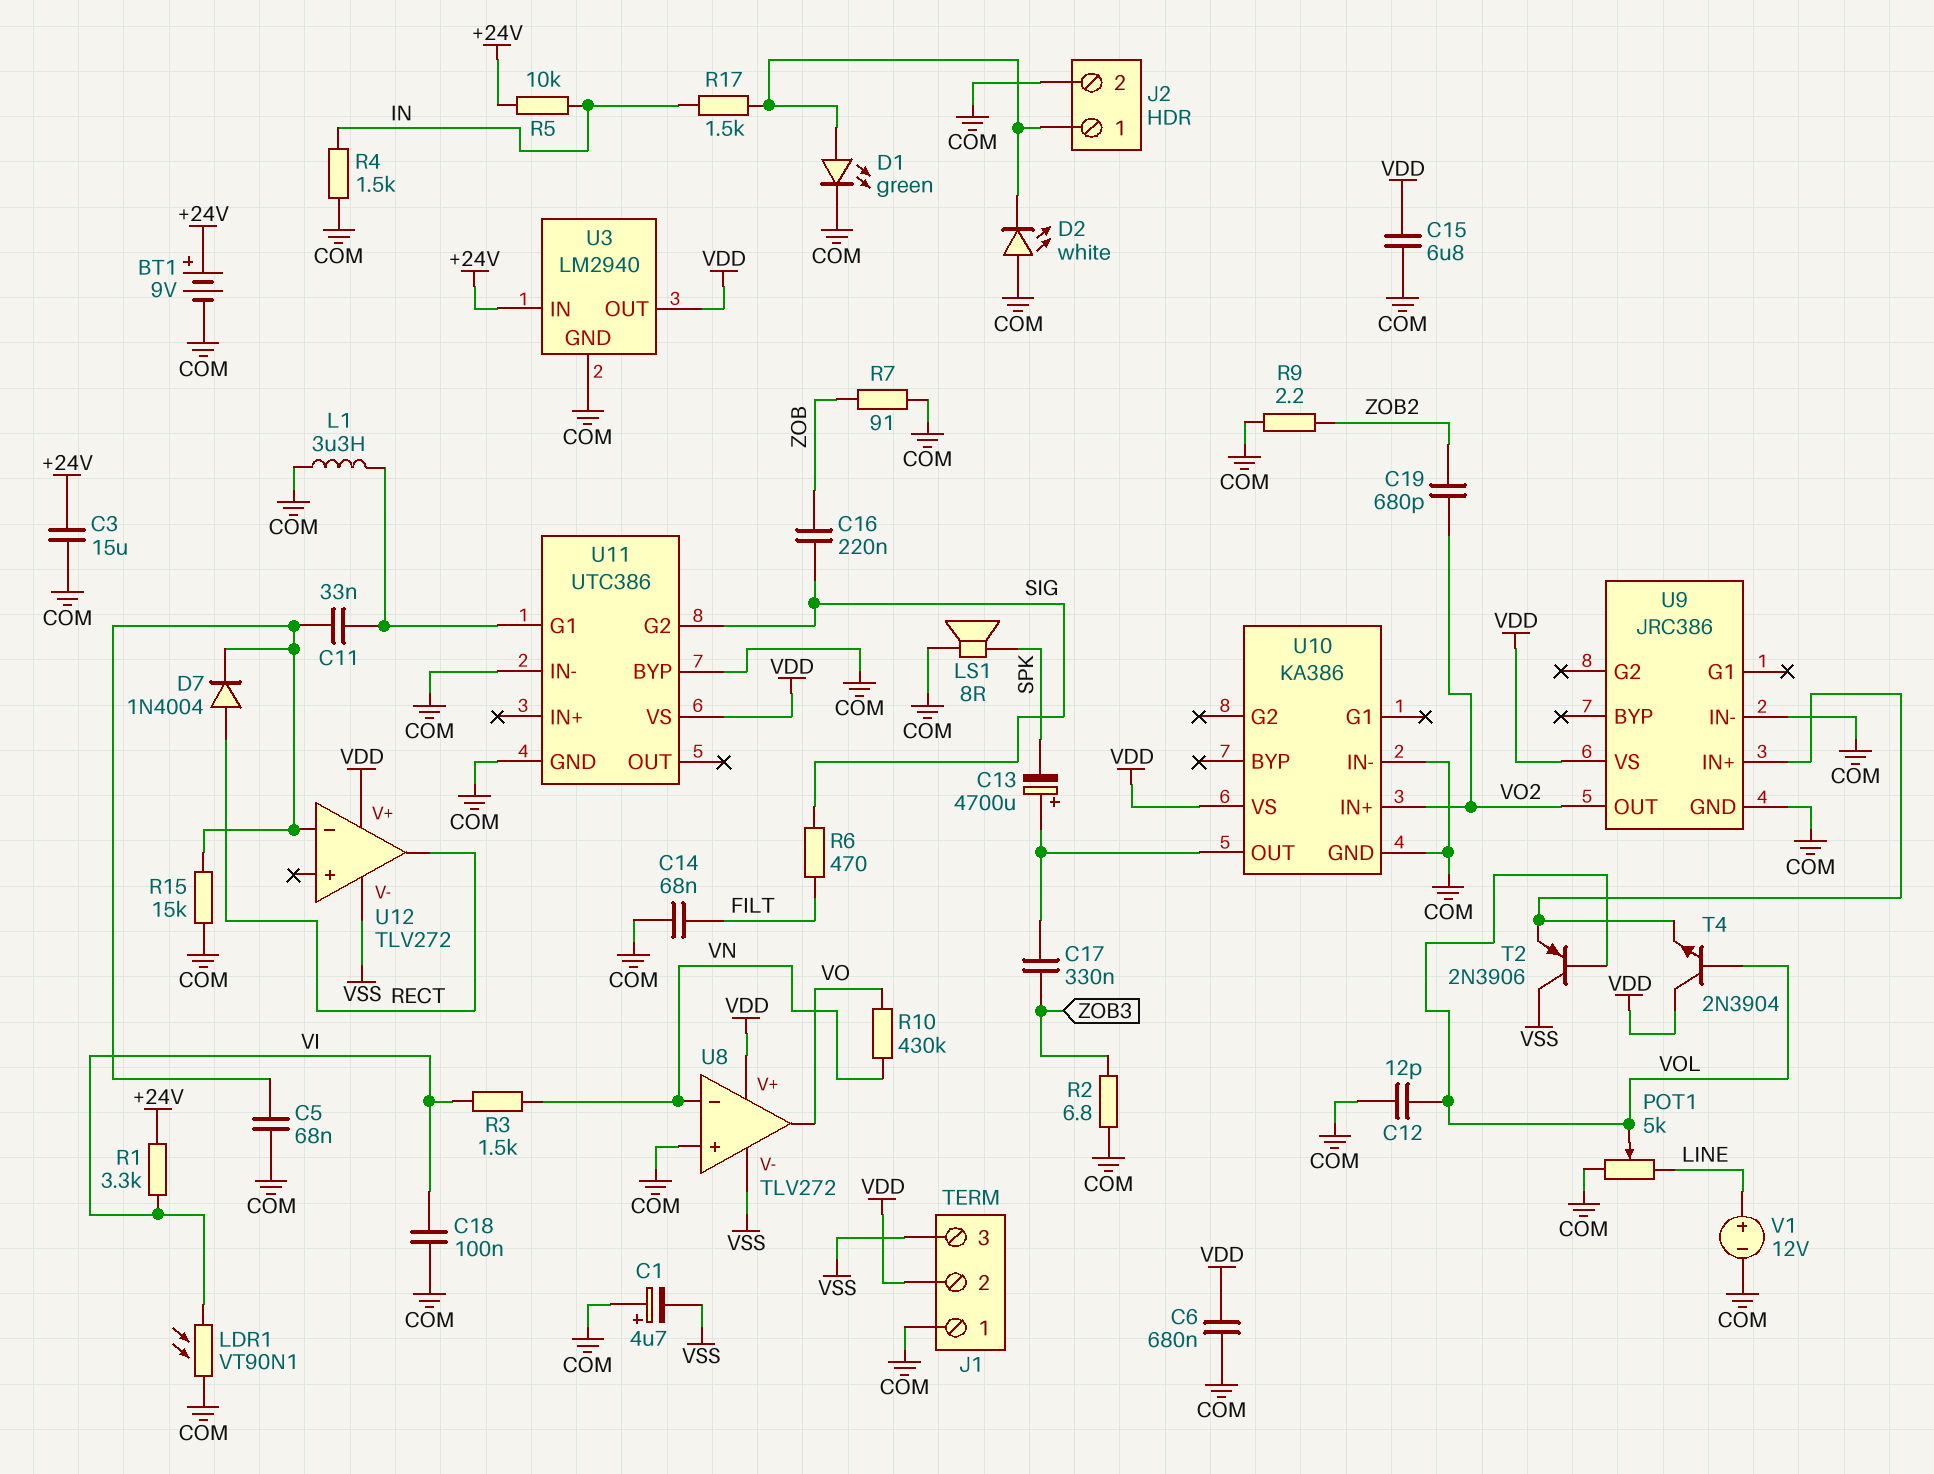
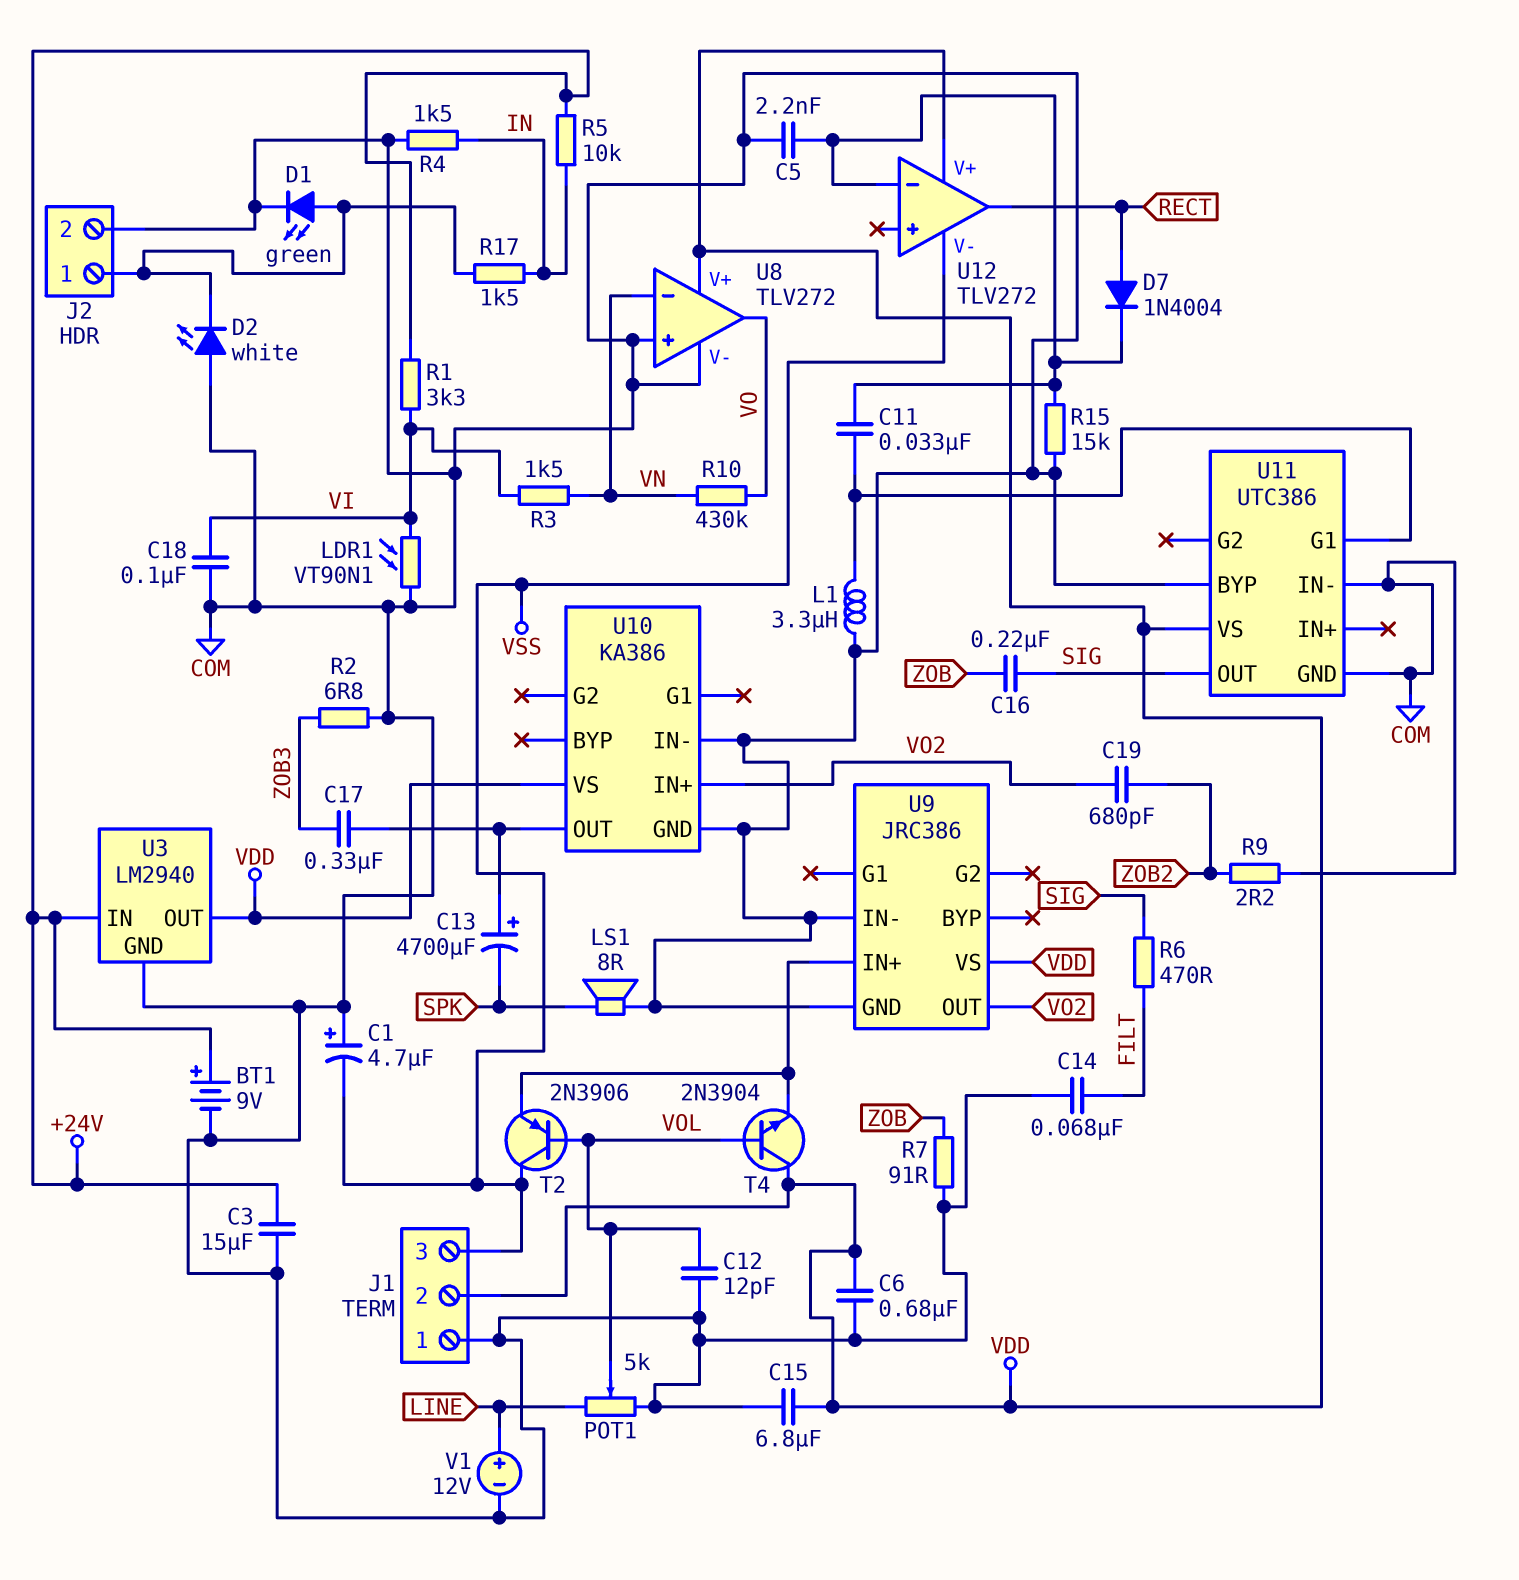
C5: 68nF (COM, U12/in-) -> 2.2nF (COM, U12/in-)
U8 pin V-: VSS -> COM
U11 pin G2: SIG -> none
U11 pin OUT: none -> SIG

